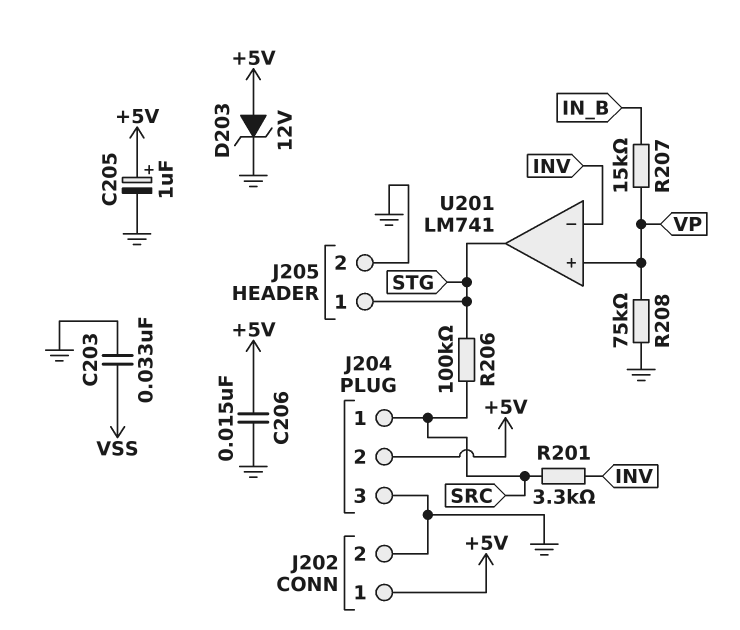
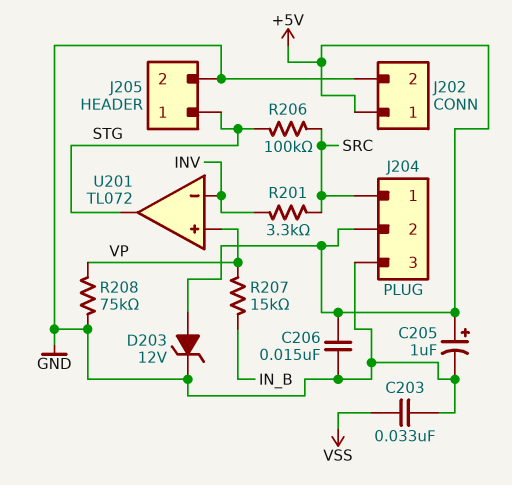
U201: LM741 -> TL072

